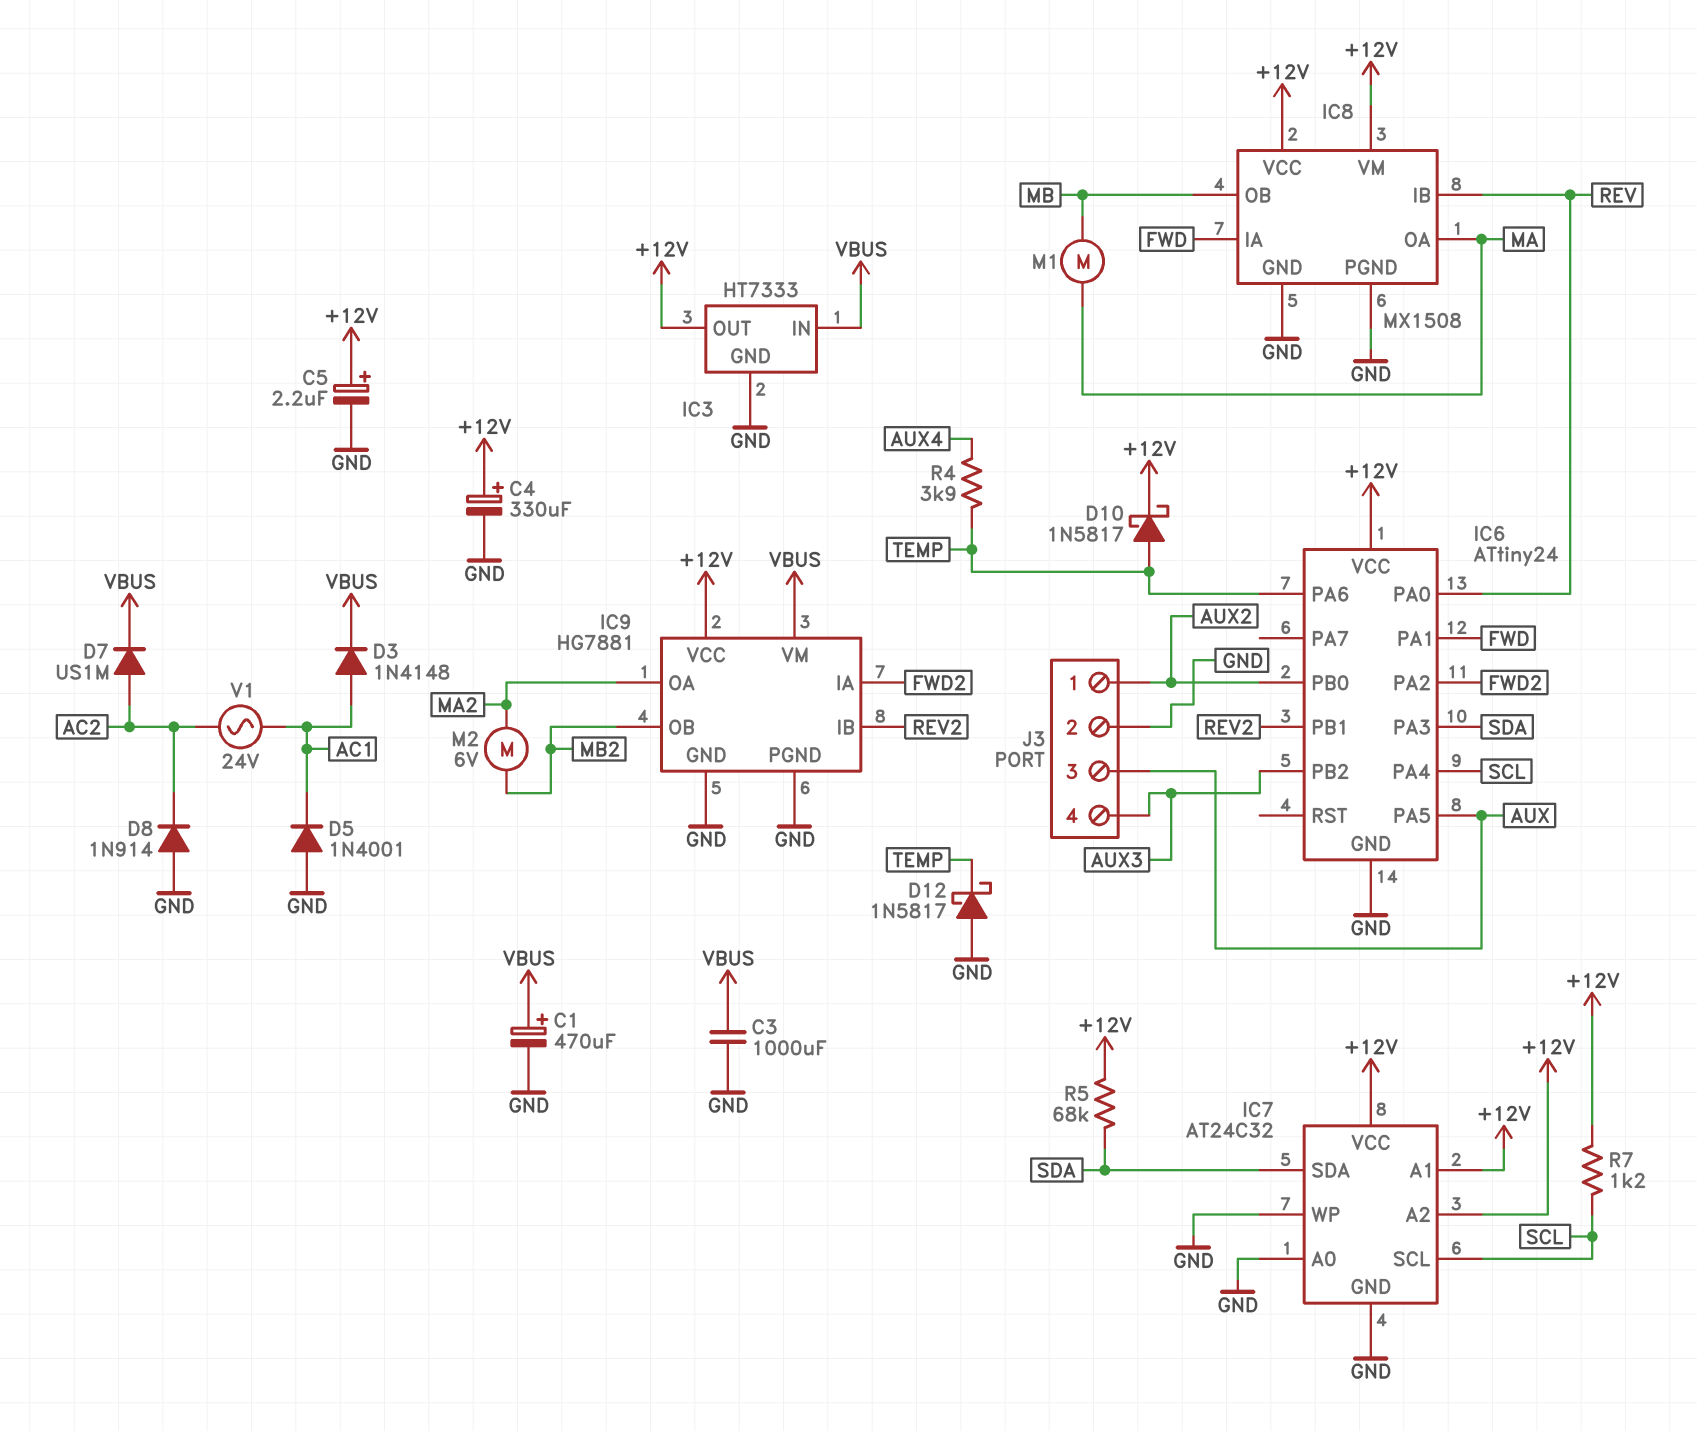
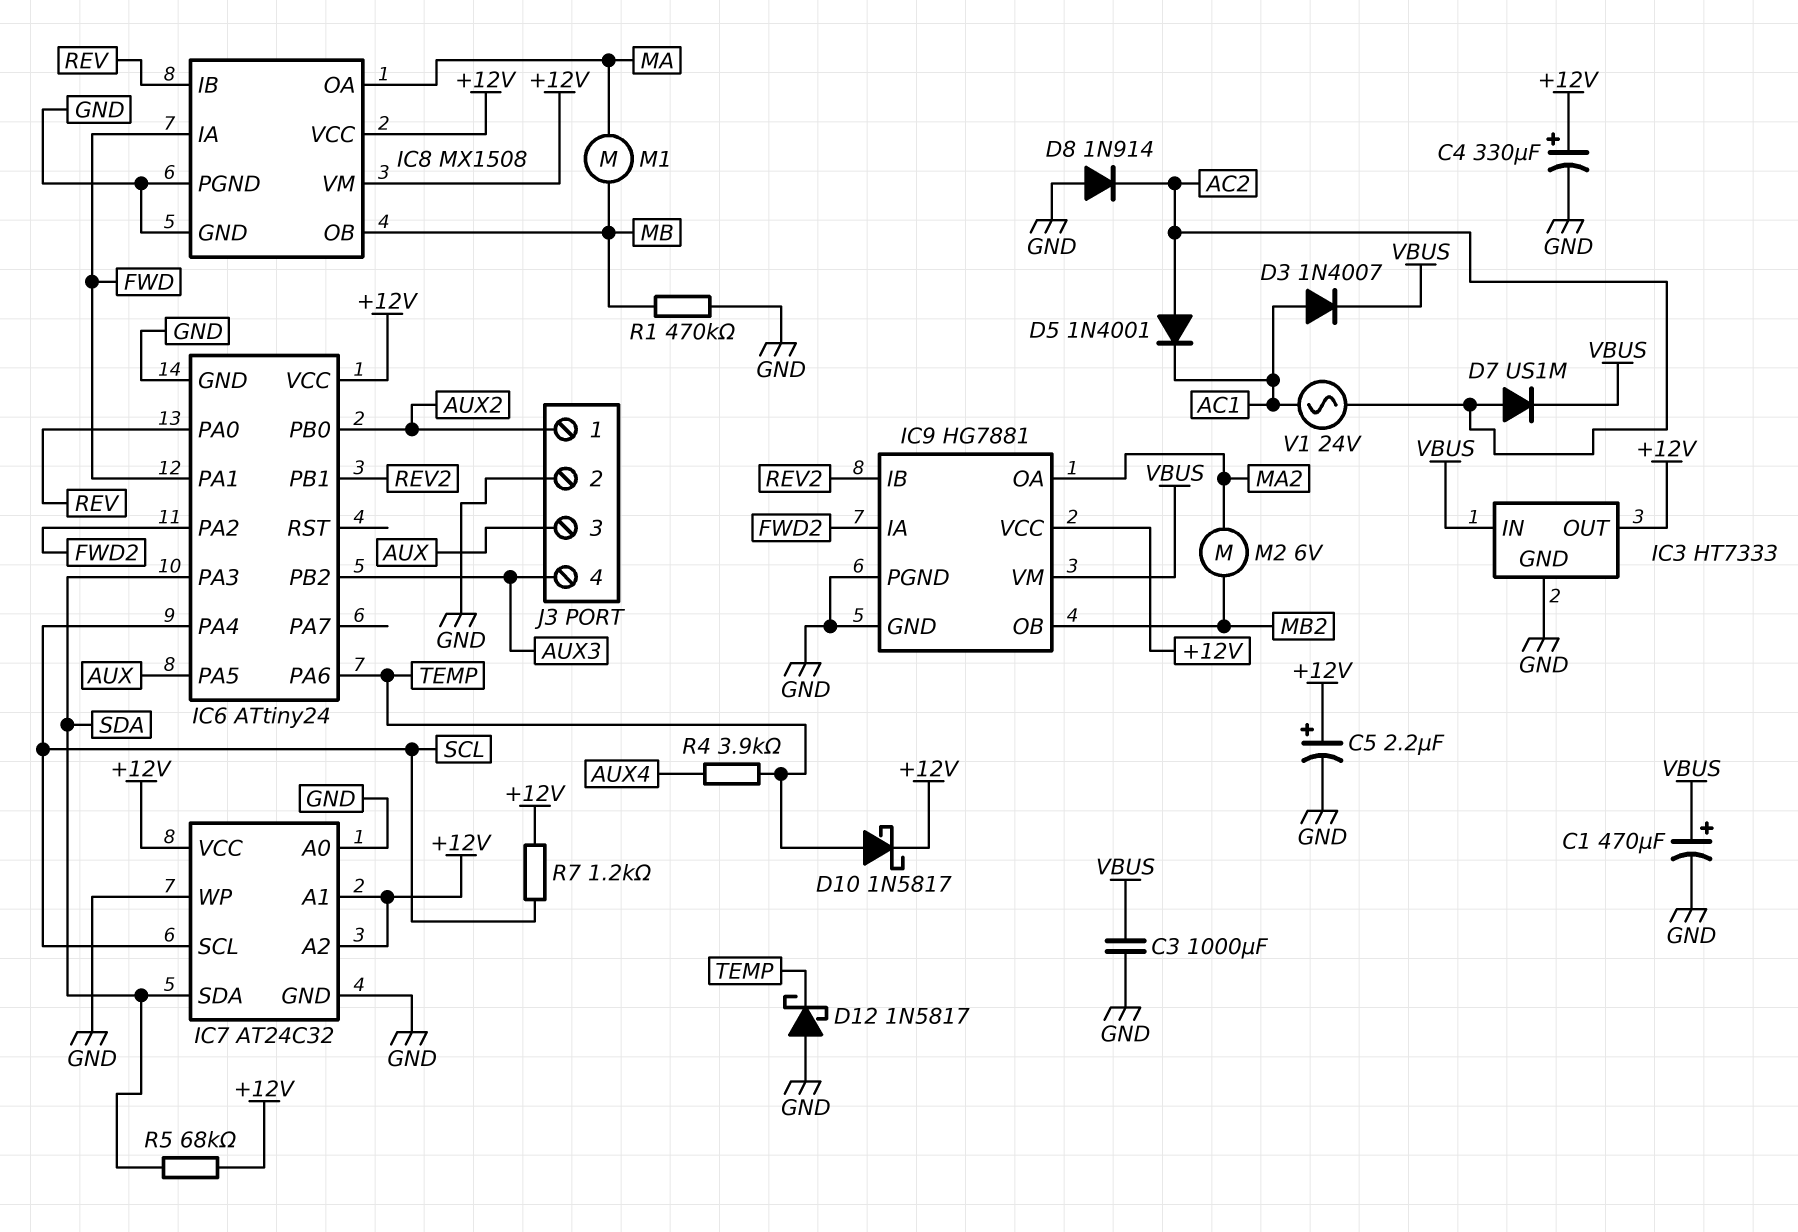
D3: diode 1N4148 (A AC1, K VBUS) -> diode 1N4007 (A AC1, K VBUS)
D5: diode 1N4001 (A GND, K AC1) -> diode 1N4001 (A AC2, K AC1)
R1: none -> 470k (GND, MB)

